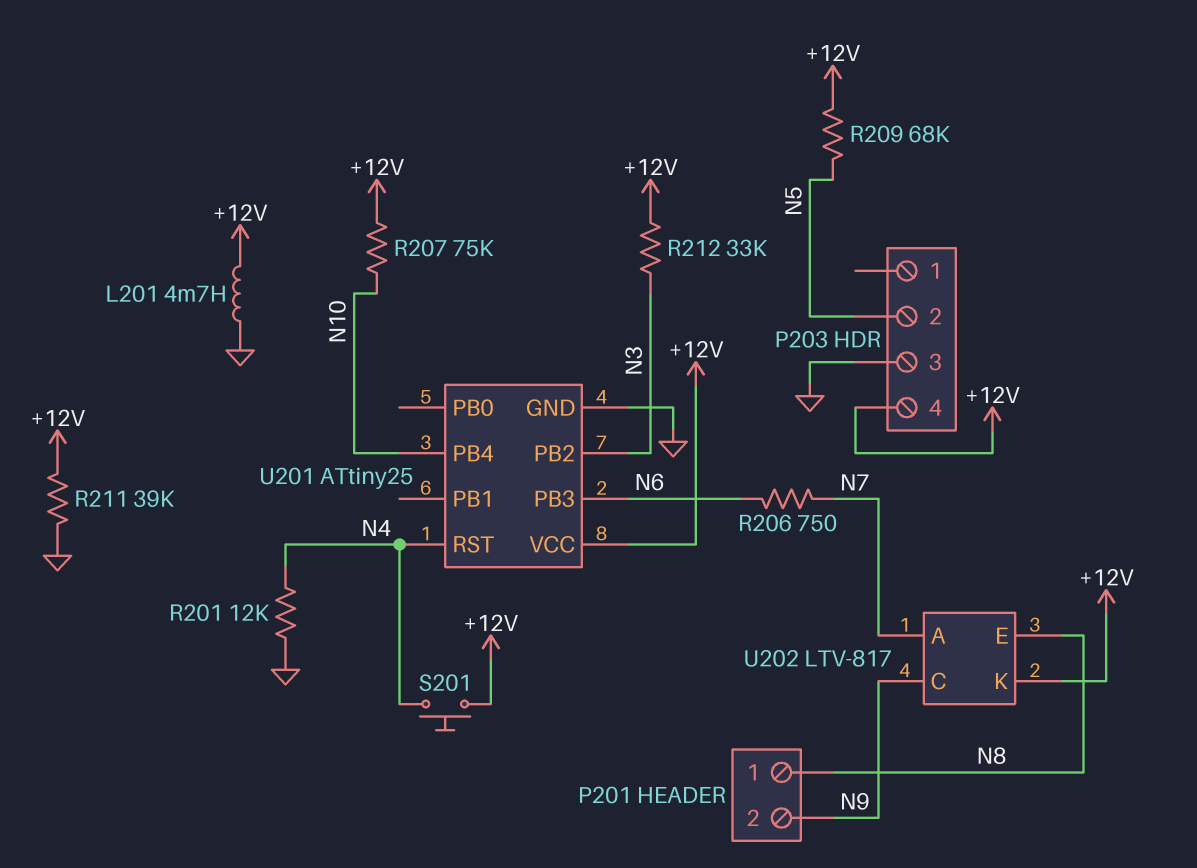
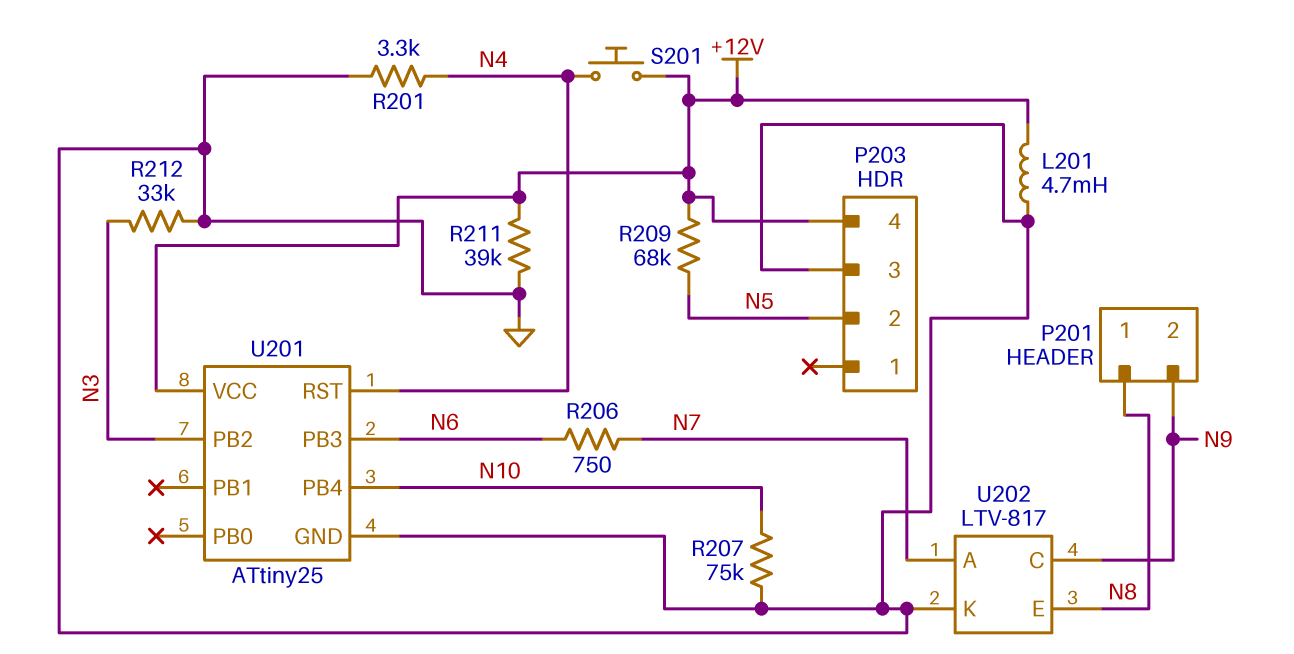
R201: 12k (GND, N4) -> 3.3k (GND, N4)
R207: 75k (+12V, N10) -> 75k (GND, N10)
R212: 33k (+12V, N3) -> 33k (GND, N3)
U202 pin K: +12V -> GND

